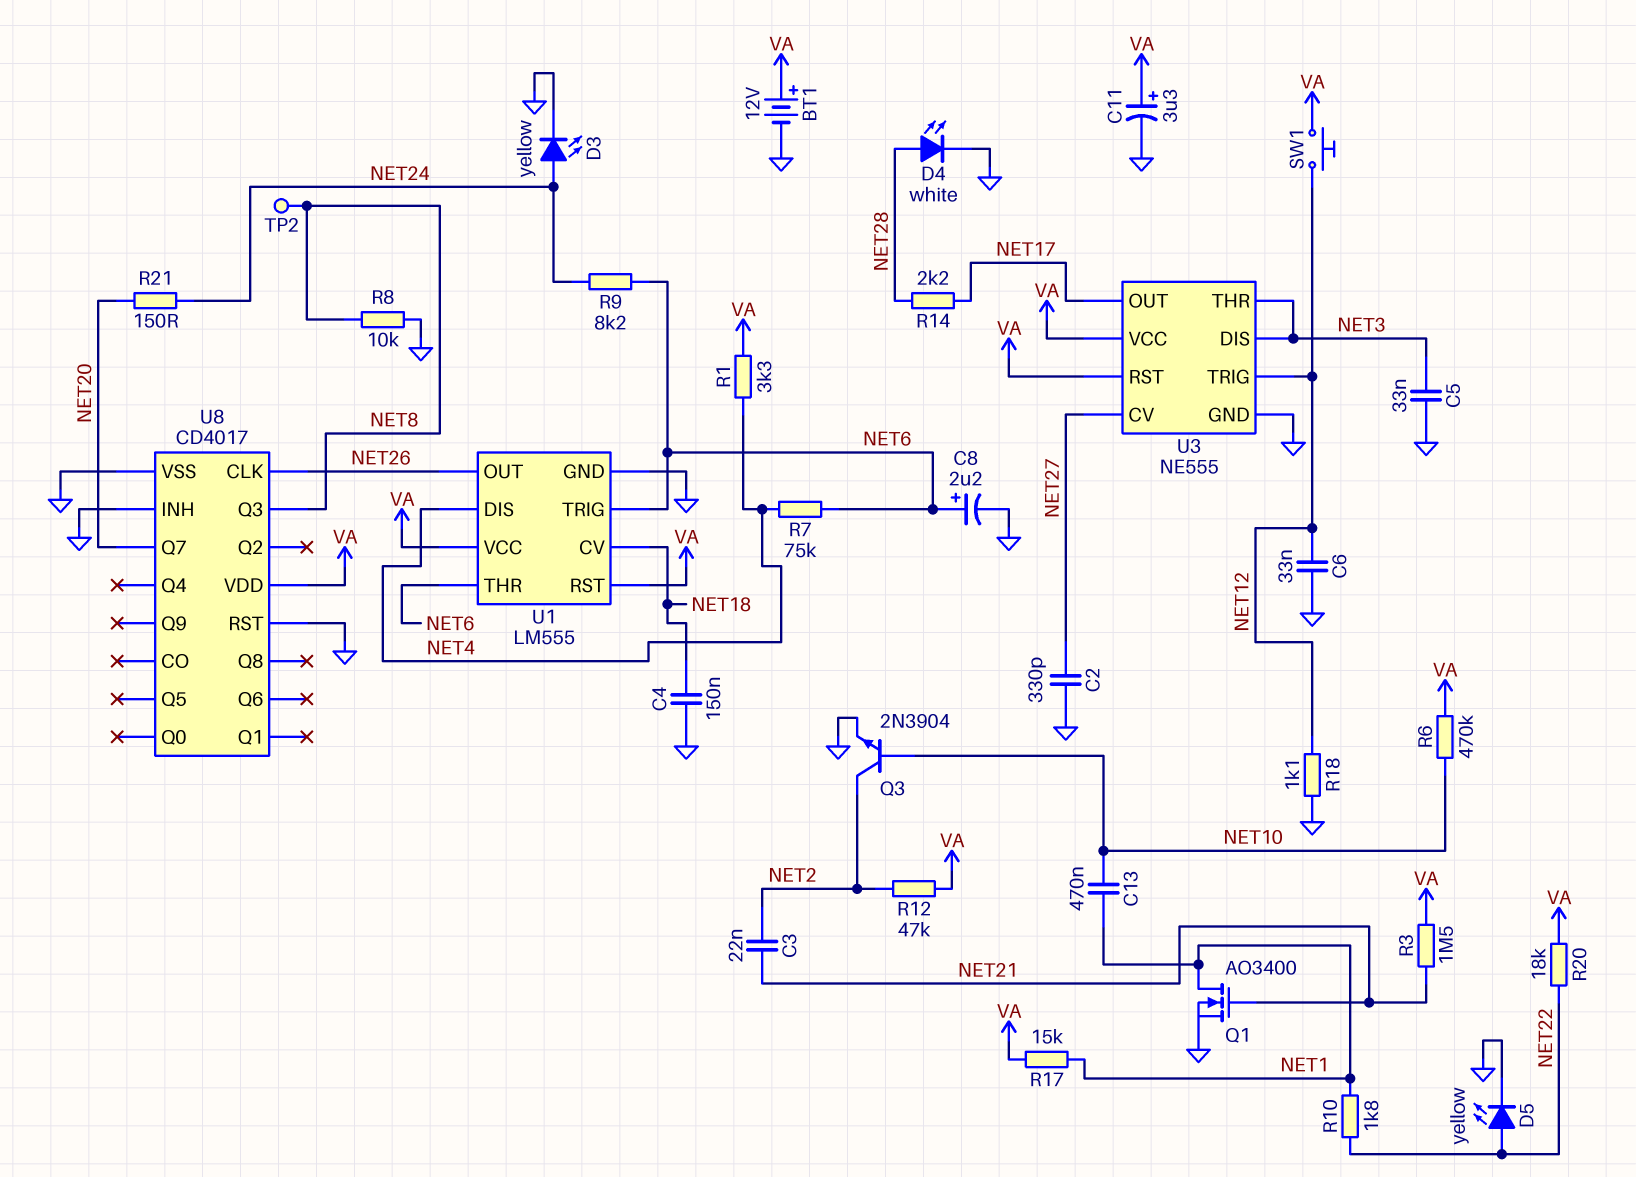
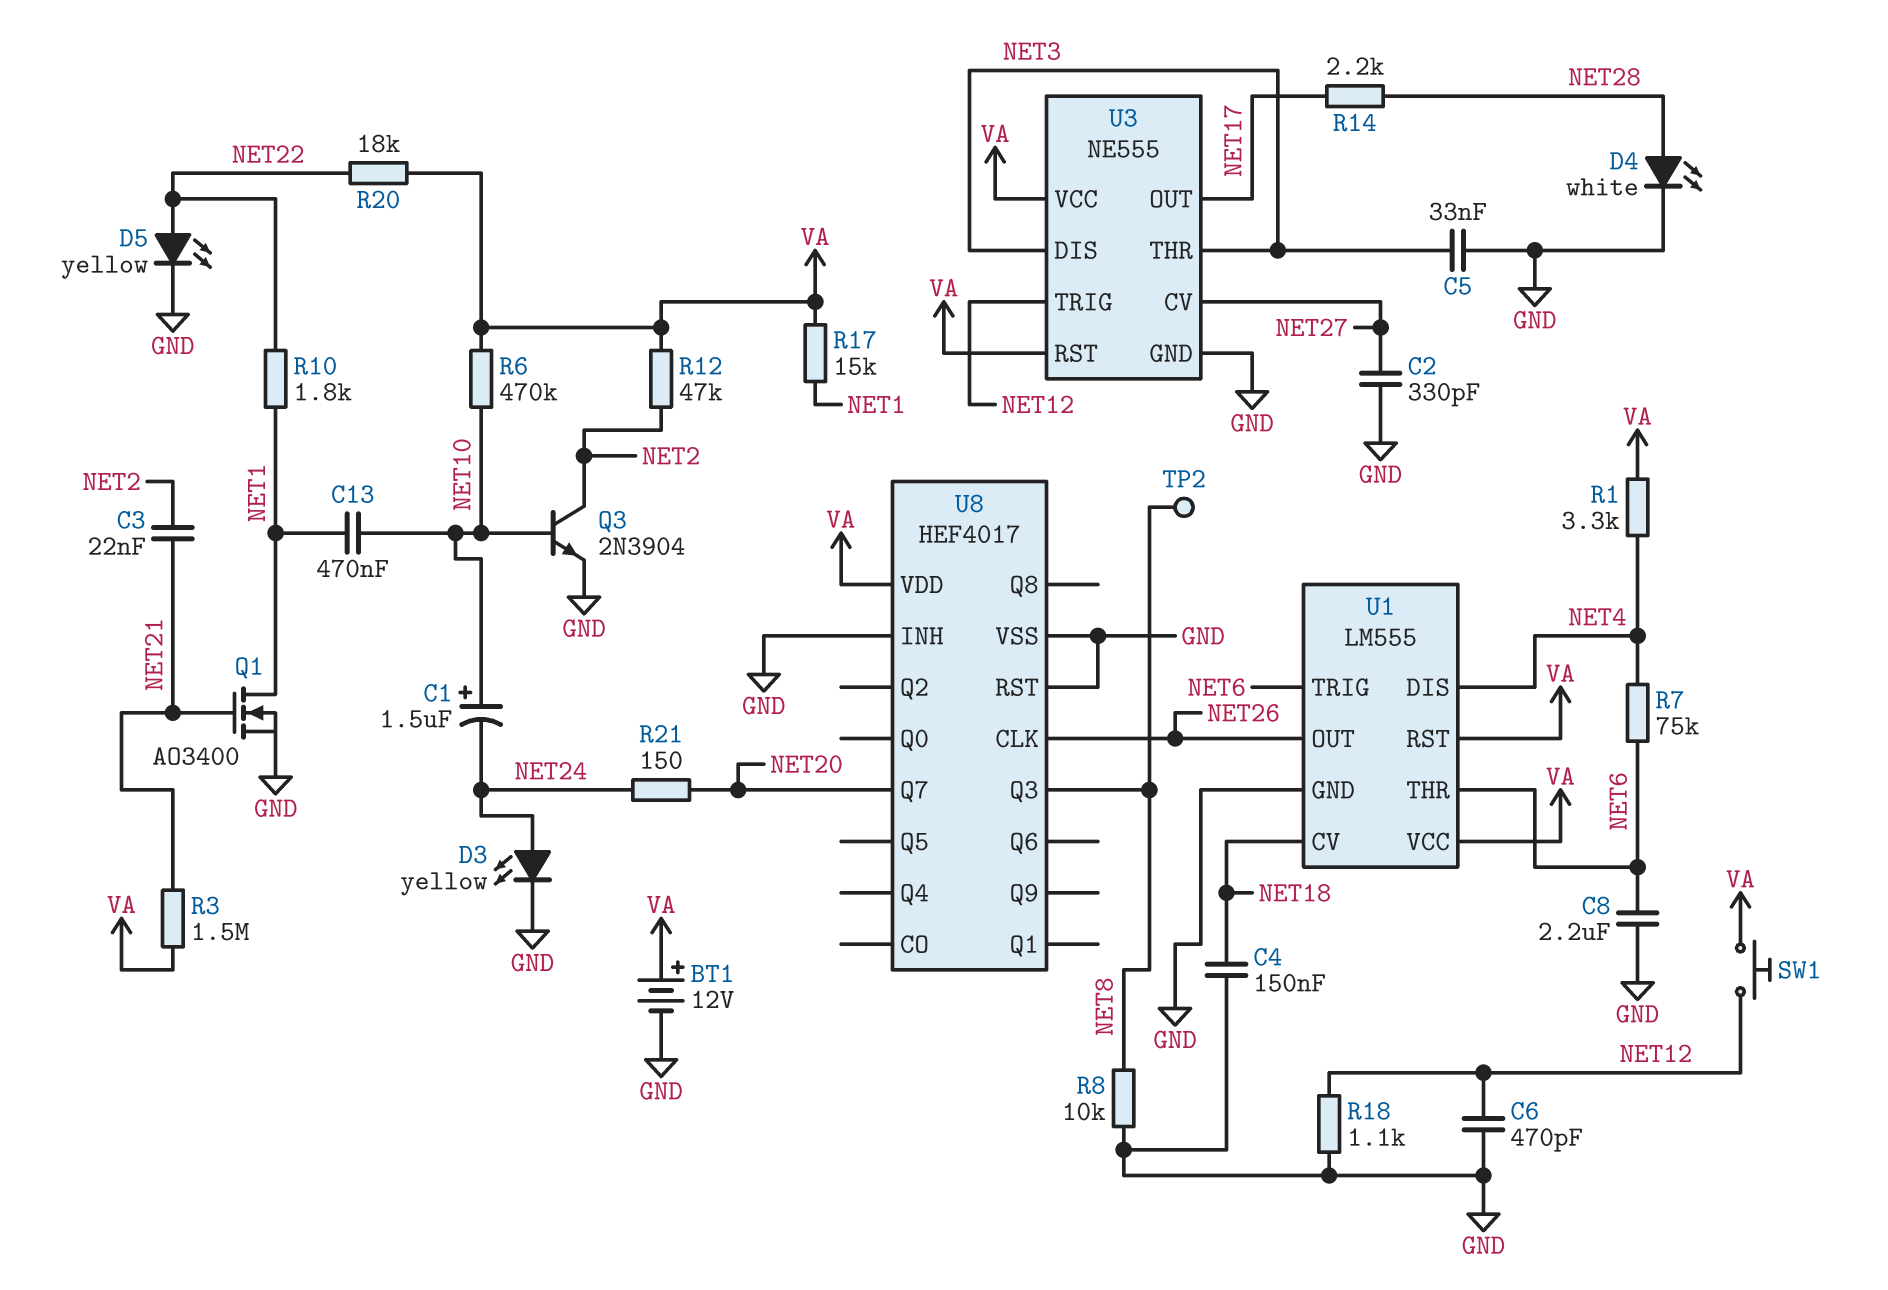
C1: none -> 1.5uF (plus NET10, minus NET24)
C6: 33nF (GND, NET12) -> 470pF (GND, NET12)
C8: 2.2uF (plus NET6, minus GND) -> 2.2uF (GND, NET6)
C11: 3.3uF (plus VA, minus GND) -> none
R9: 8.2k (NET6, NET24) -> none
U8: CD4017 -> HEF4017

